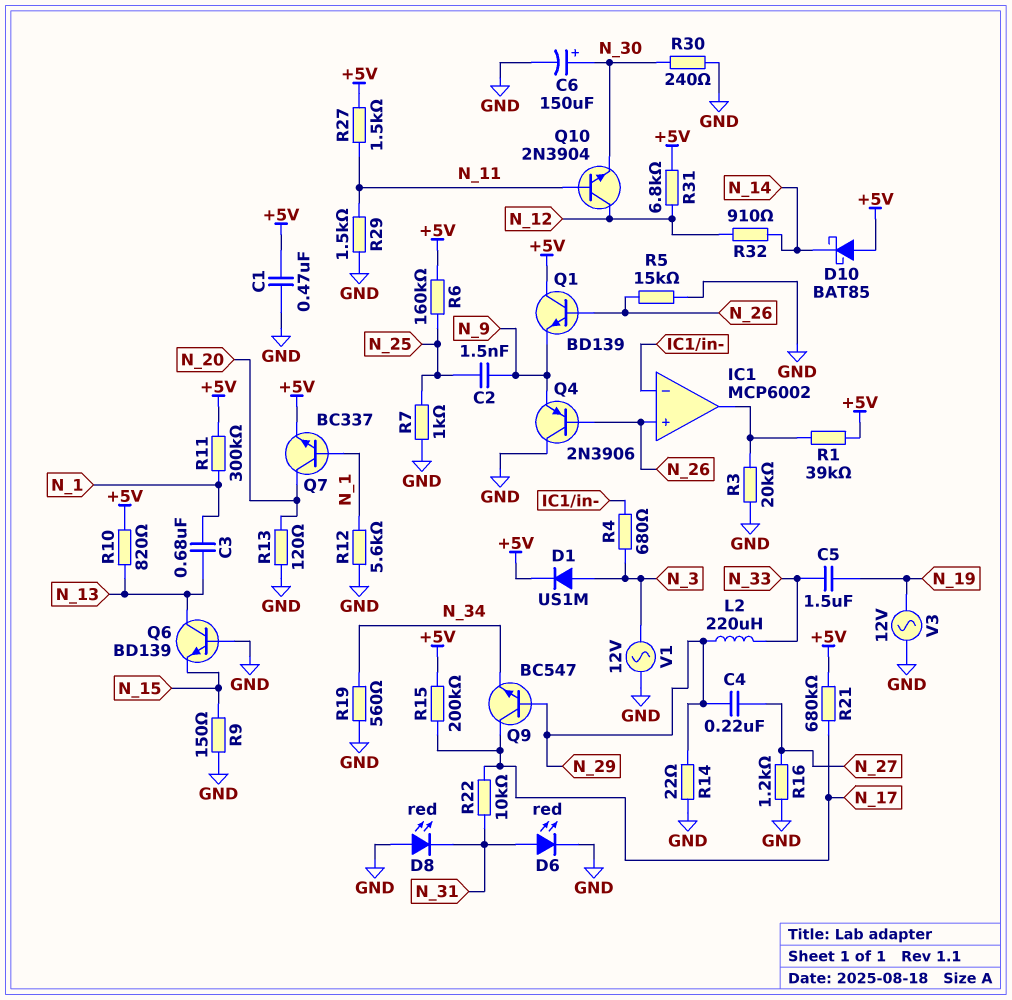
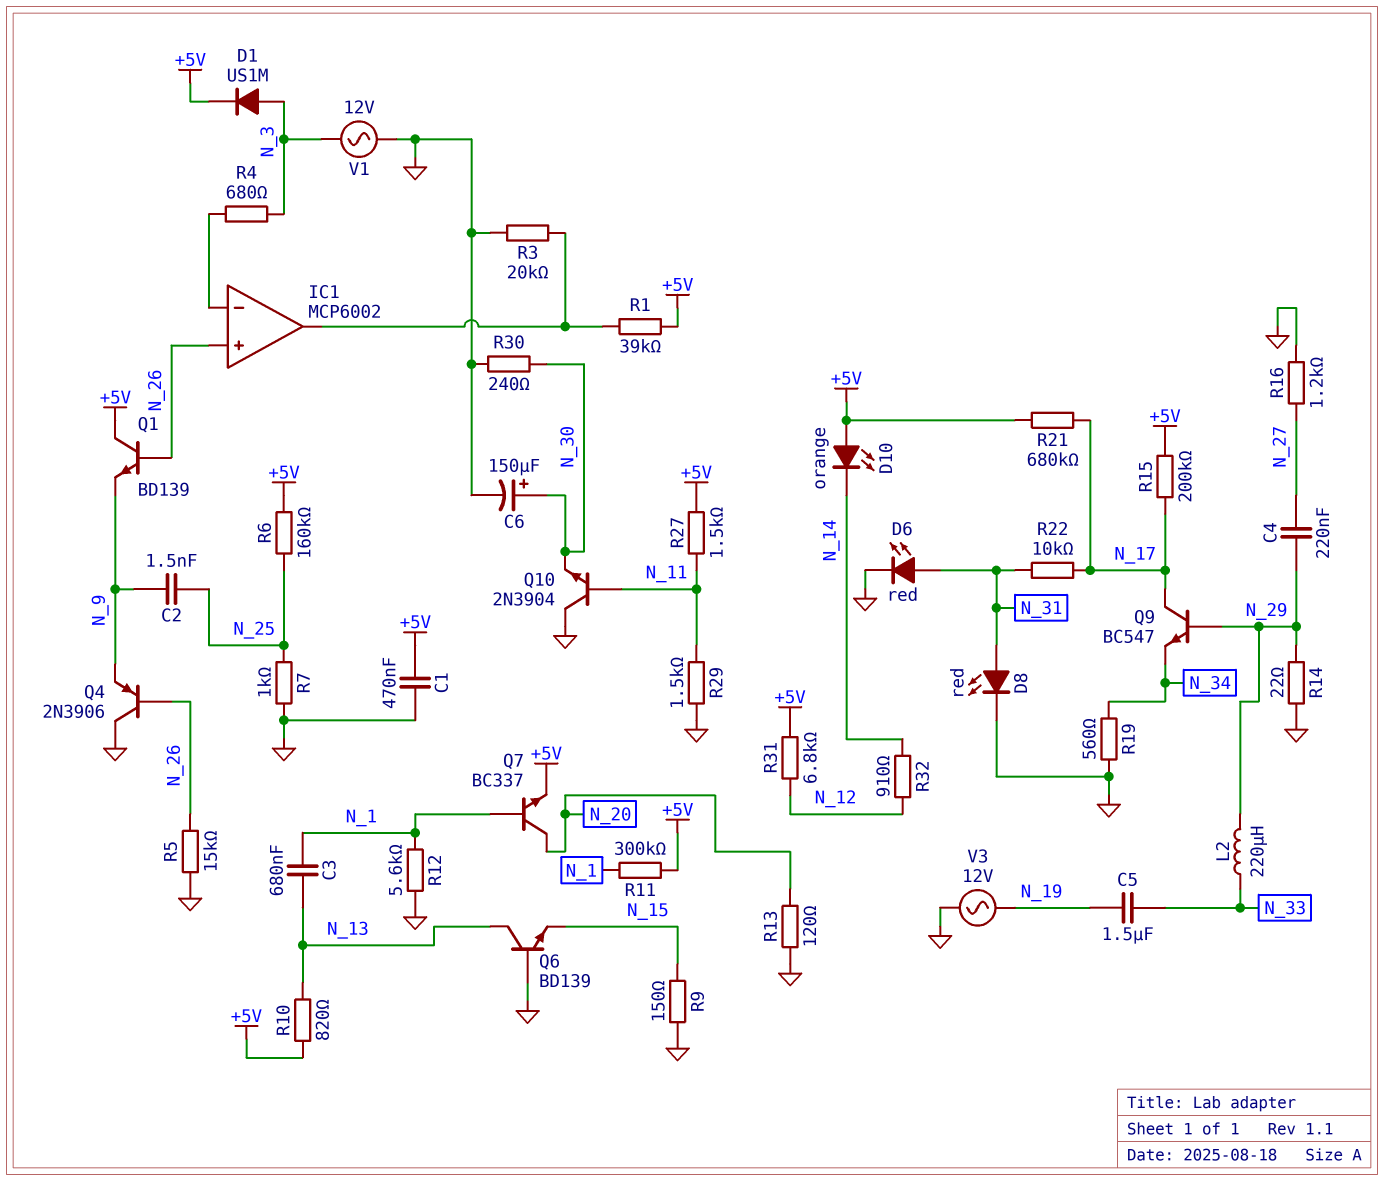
D8: LED red (A GND, K N_31) -> LED red (A N_31, K GND)
D10: schottky BAT85 (A +5V, K N_14) -> LED orange (A +5V, K N_14)
Q10: NPN 2N3904 (B N_11, C N_12, E N_30) -> NPN 2N3904 (B N_11, C GND, E N_30)

